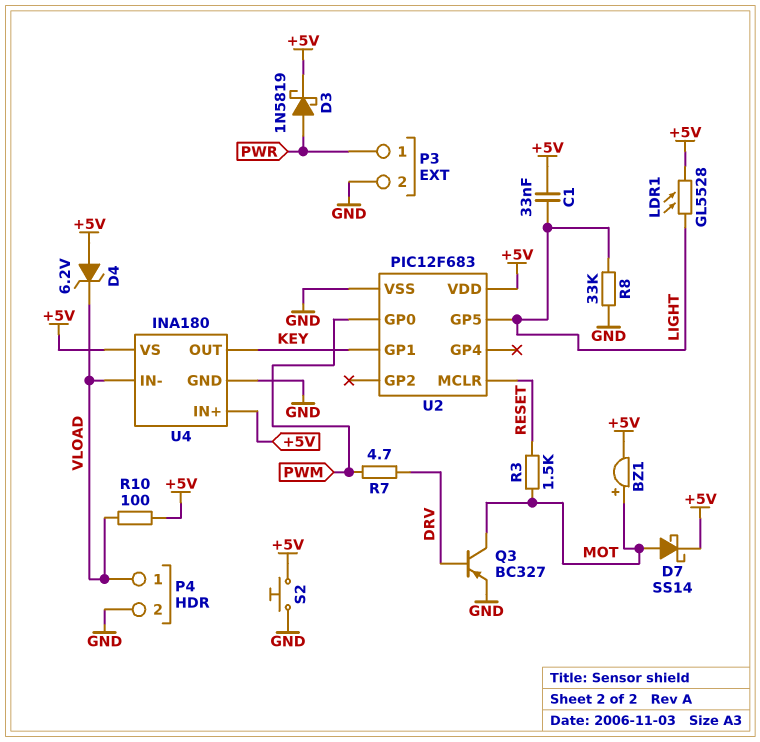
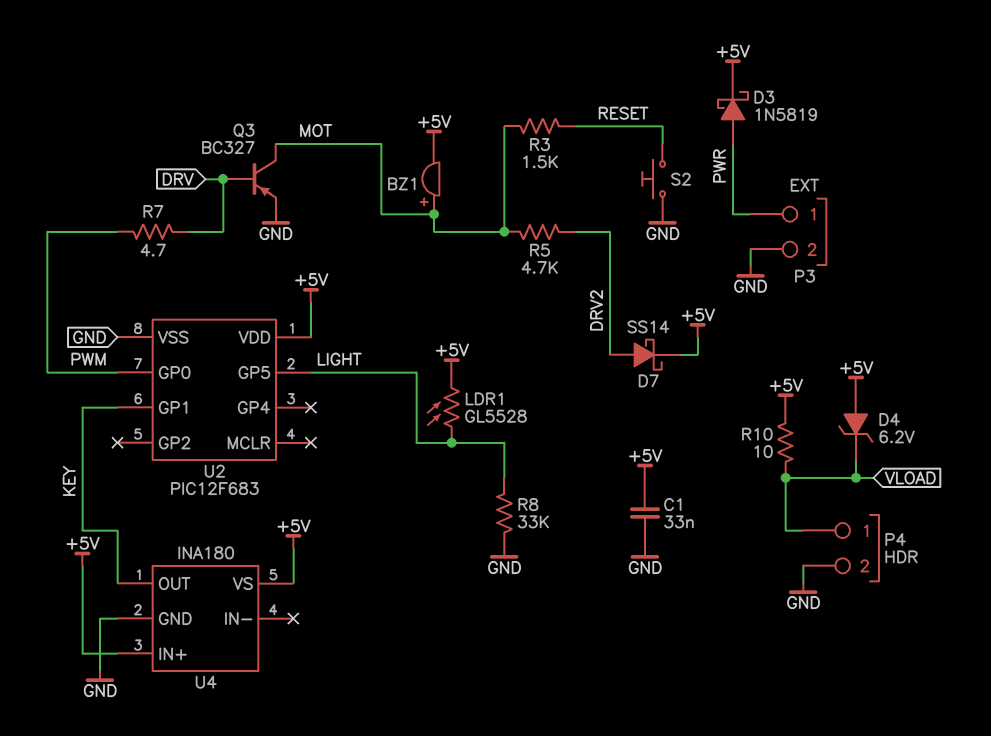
C1: 33nF (+5V, LIGHT) -> 33nF (+5V, GND)
D7: schottky SS14 (A MOT, K +5V) -> schottky SS14 (A DRV2, K +5V)
R5: none -> 4.7k (DRV2, MOT)
R10: 100 (+5V, VLOAD) -> 10 (+5V, VLOAD)
S2: button (+5V, GND) -> button (GND, RESET)
U2 pin MCLR: RESET -> none
U4 pin IN-: VLOAD -> none

